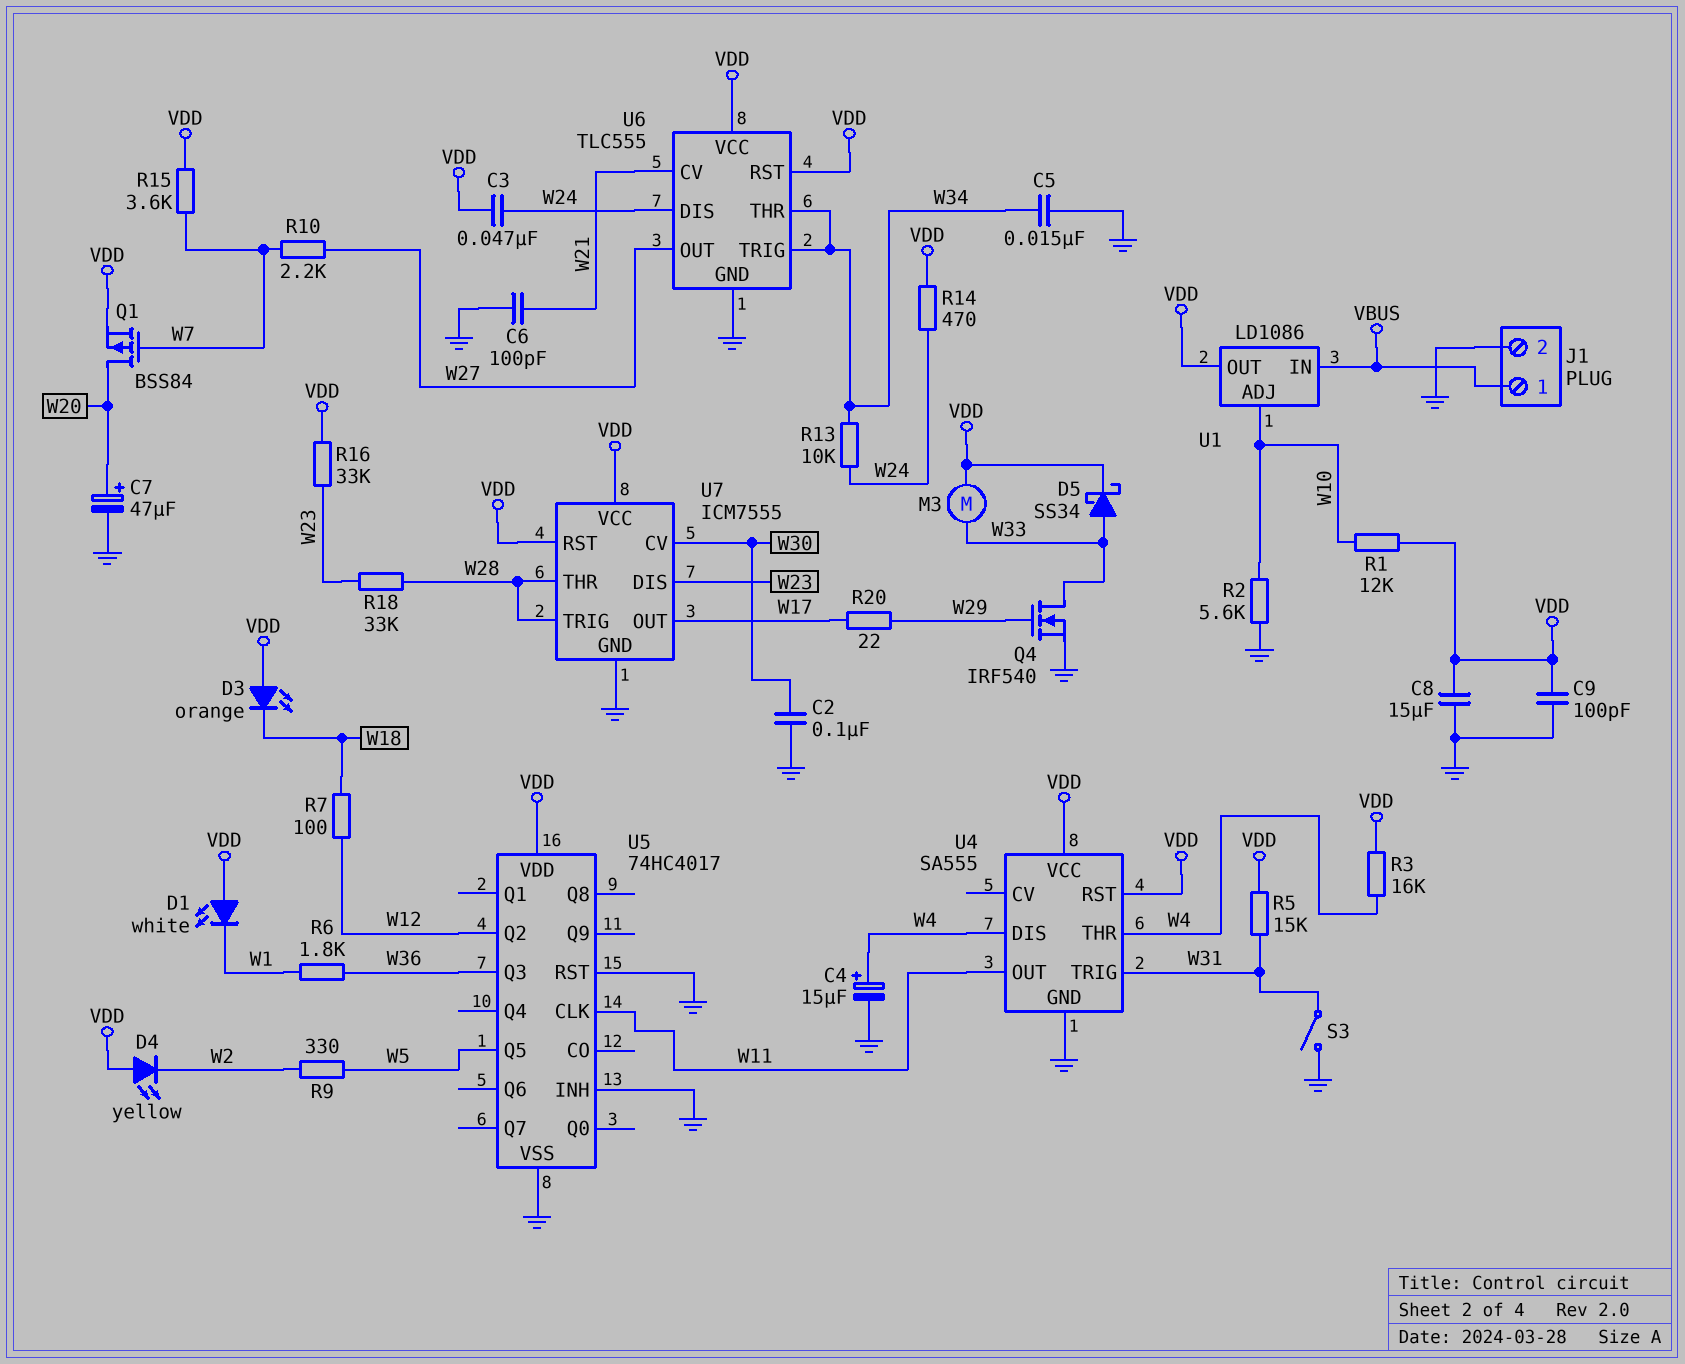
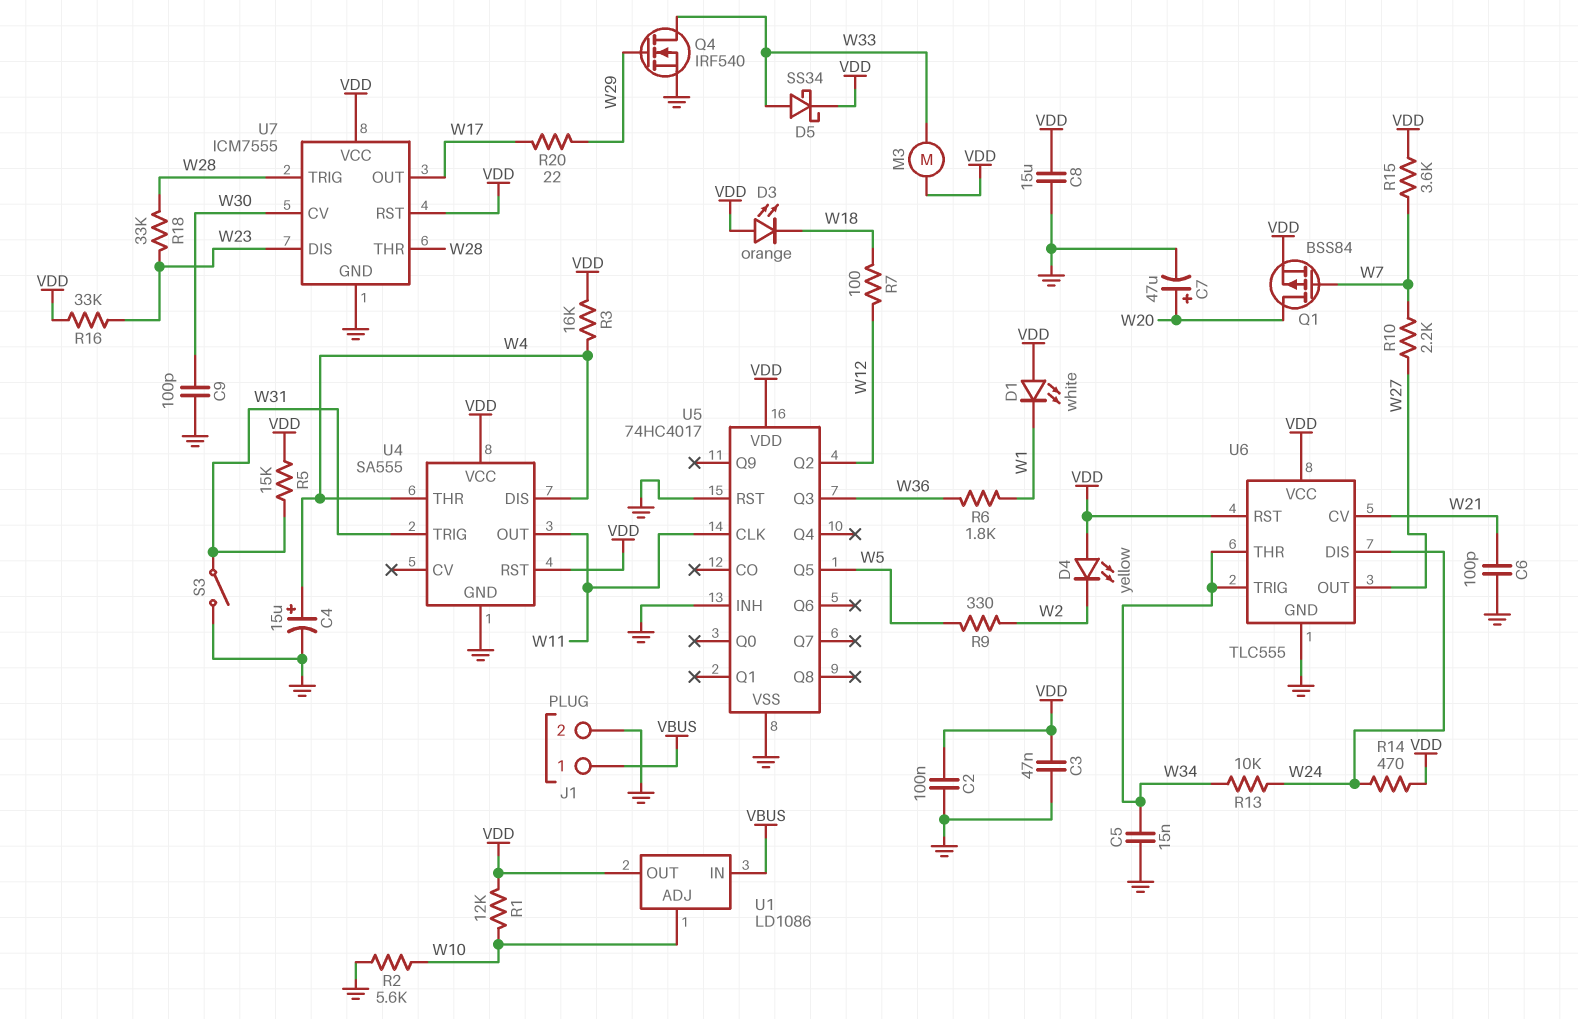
C2: 100nF (GND, W30) -> 100nF (GND, VDD)
C3: 47nF (VDD, W24) -> 47nF (GND, VDD)
C9: 100pF (GND, VDD) -> 100pF (GND, W30)

